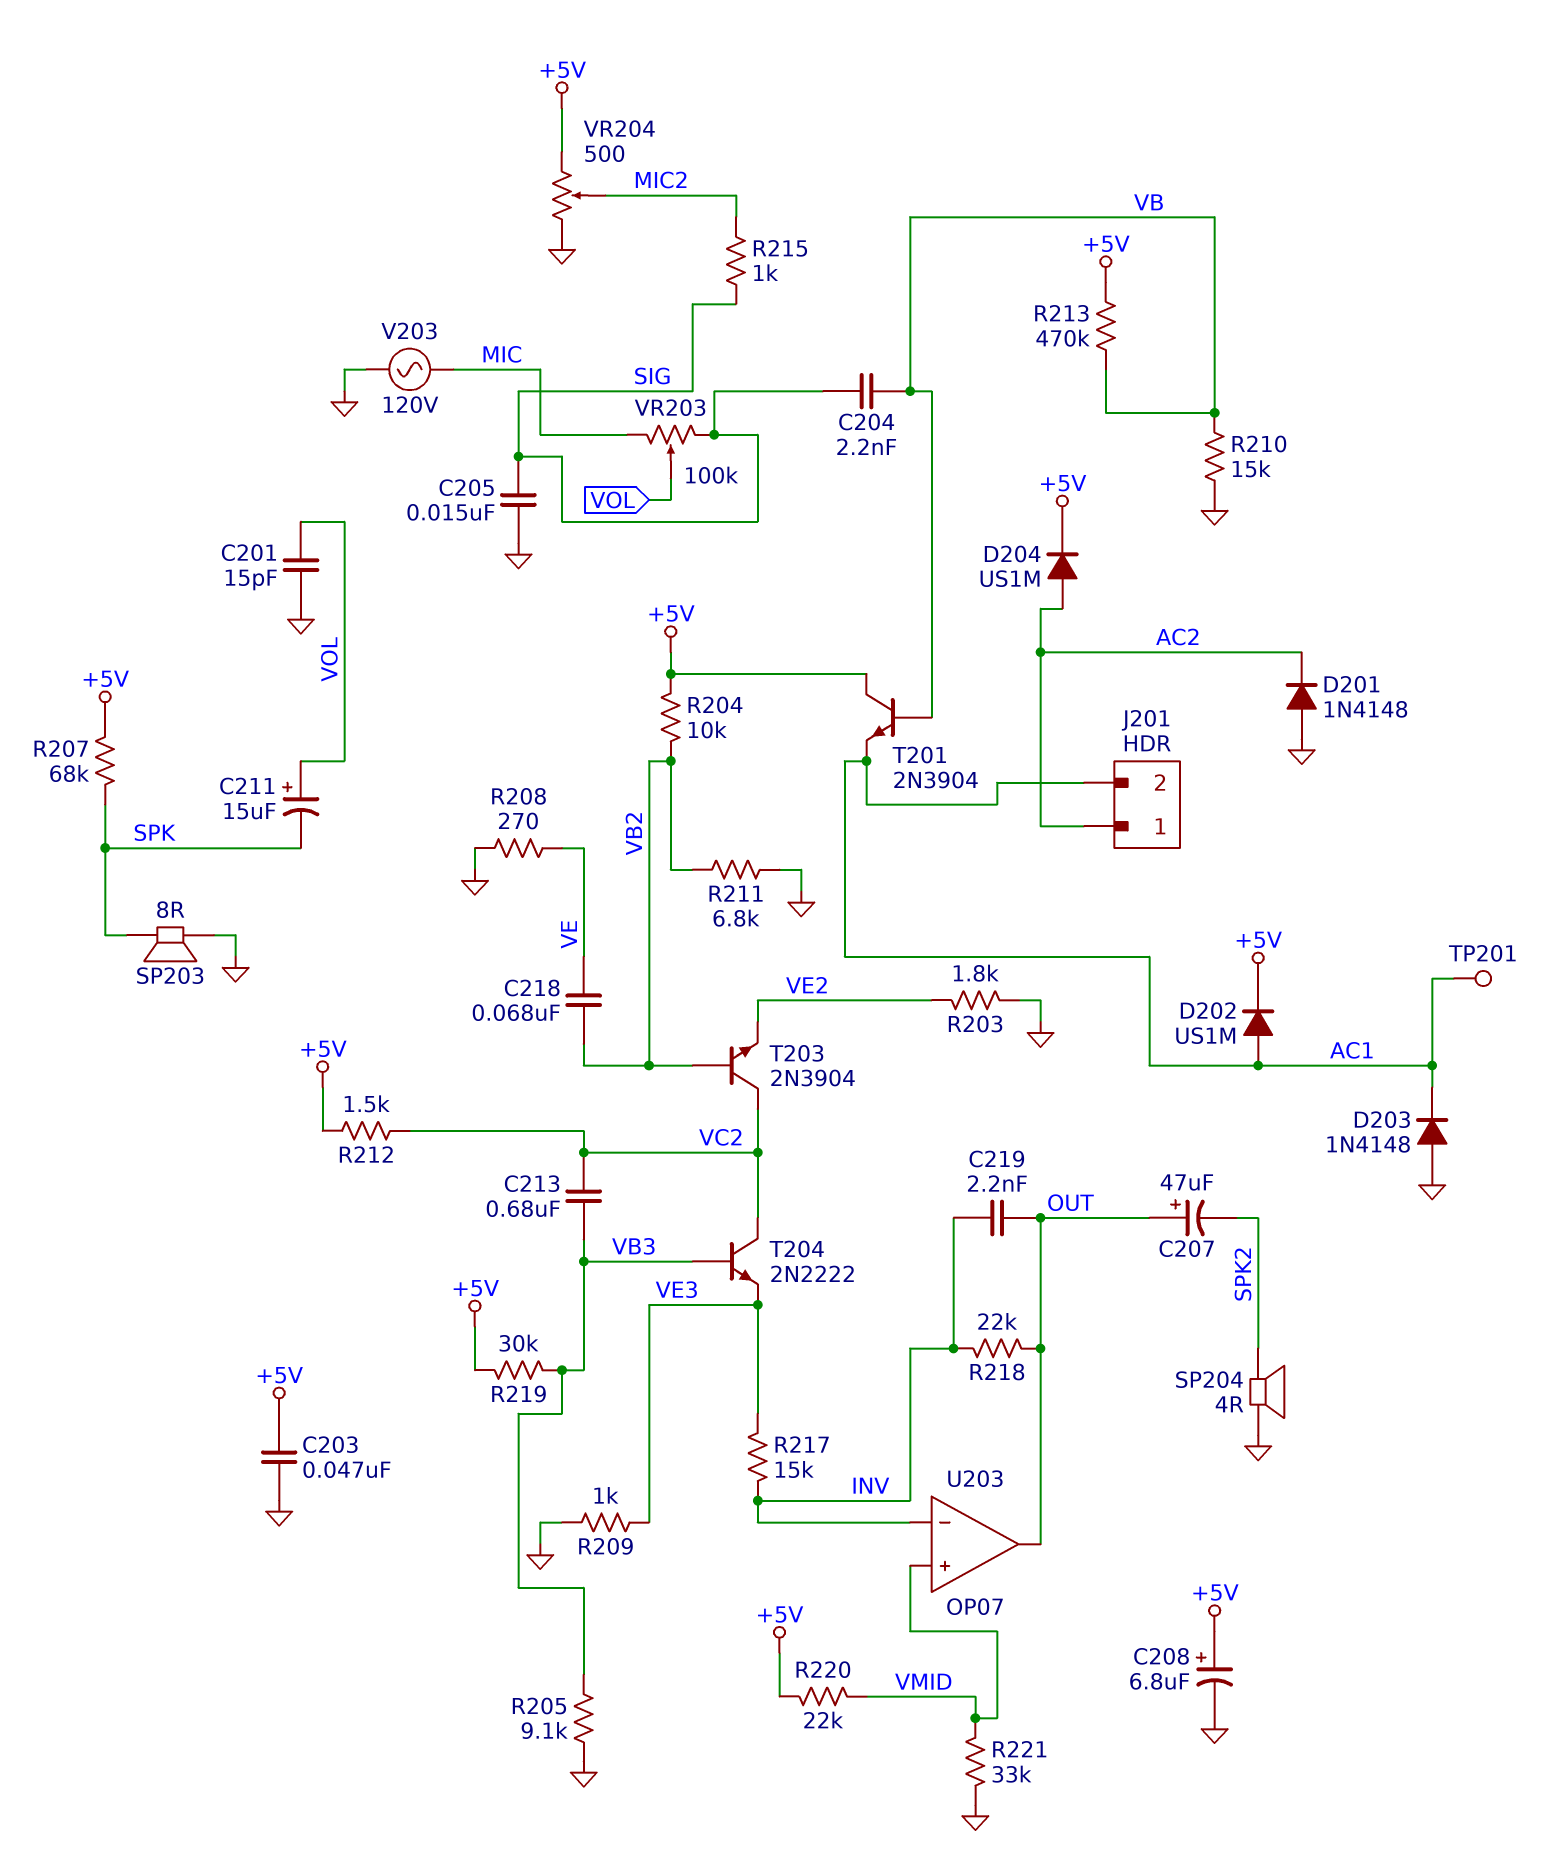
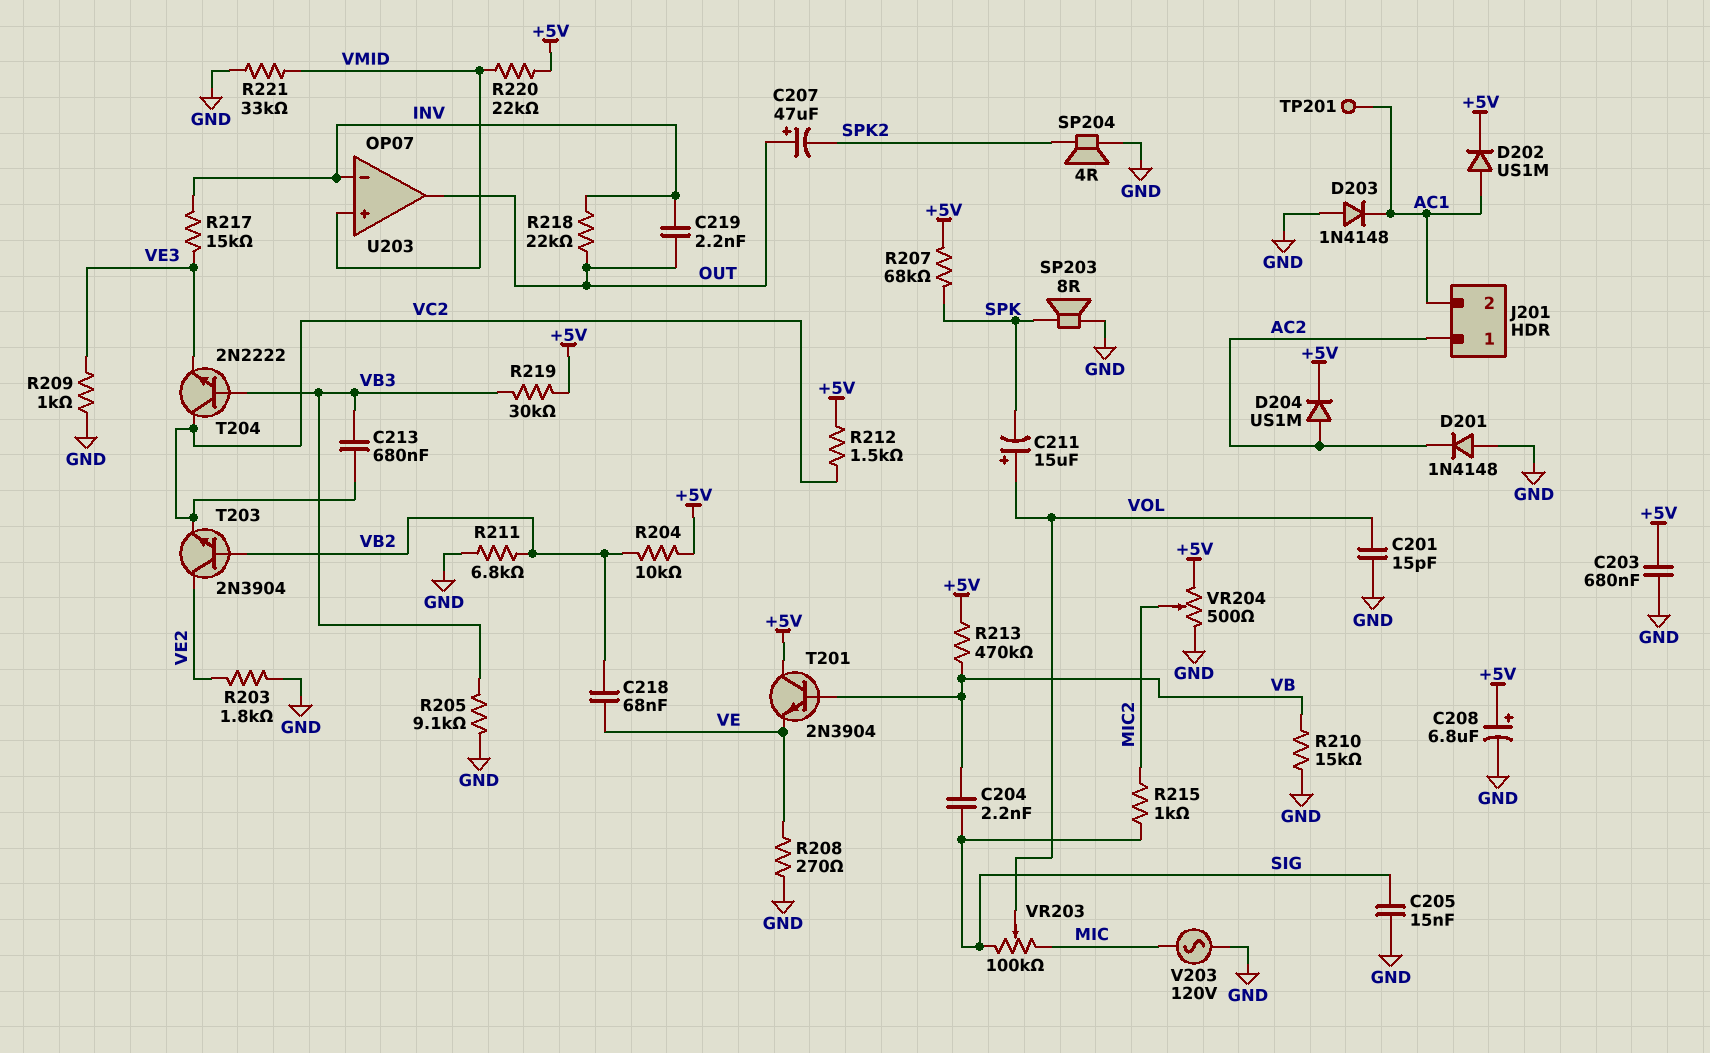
C203: 47nF (+5V, GND) -> 680nF (+5V, GND)
T201: NPN 2N3904 (B VB, C +5V, E AC1) -> NPN 2N3904 (B VB, C +5V, E VE)
T203: NPN 2N3904 (B VB2, C VC2, E VE2) -> NPN 2N3904 (B VB2, C VE2, E VC2)

